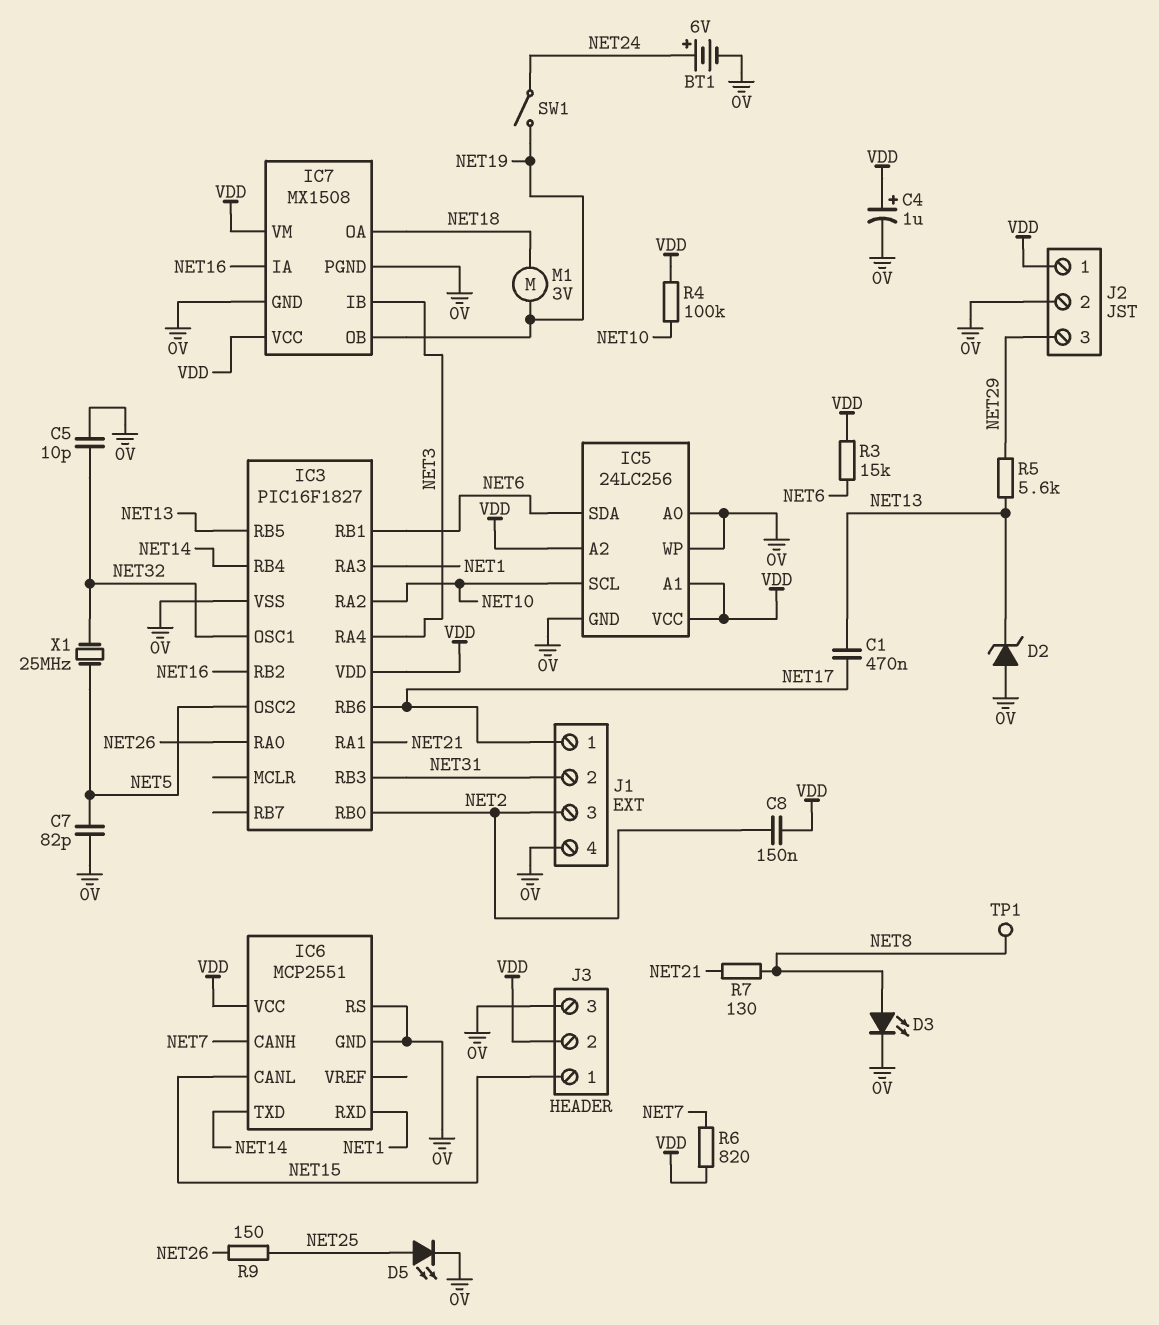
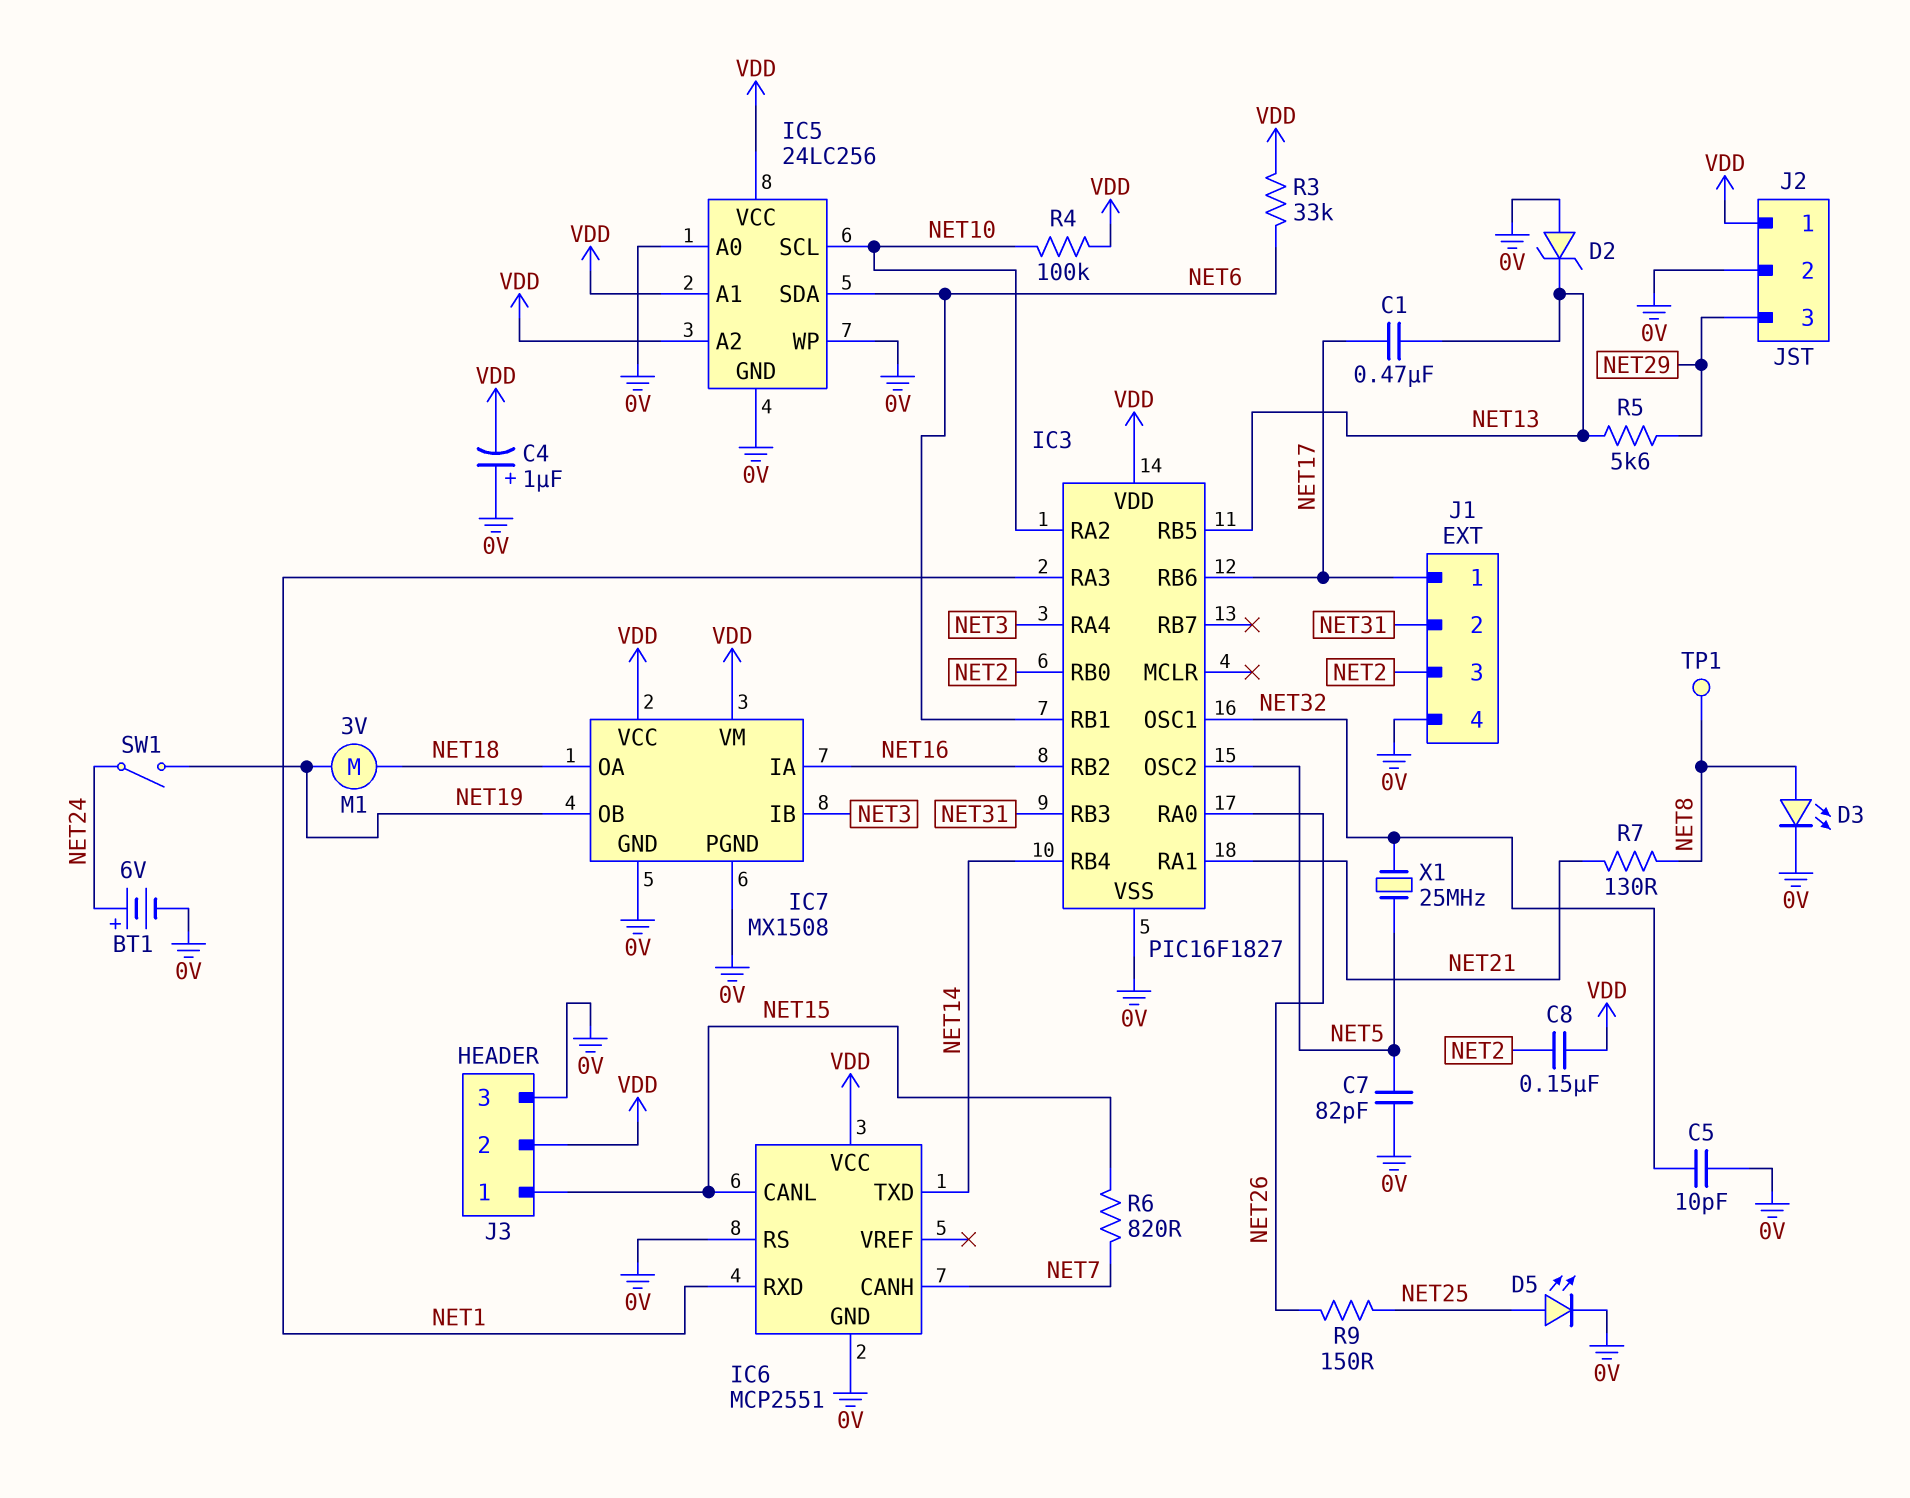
C4: 1uF (plus VDD, minus 0V) -> 1uF (plus 0V, minus VDD)
R3: 15k (NET6, VDD) -> 33k (NET6, VDD)
R6: 820 (NET7, VDD) -> 820 (NET7, NET15)

